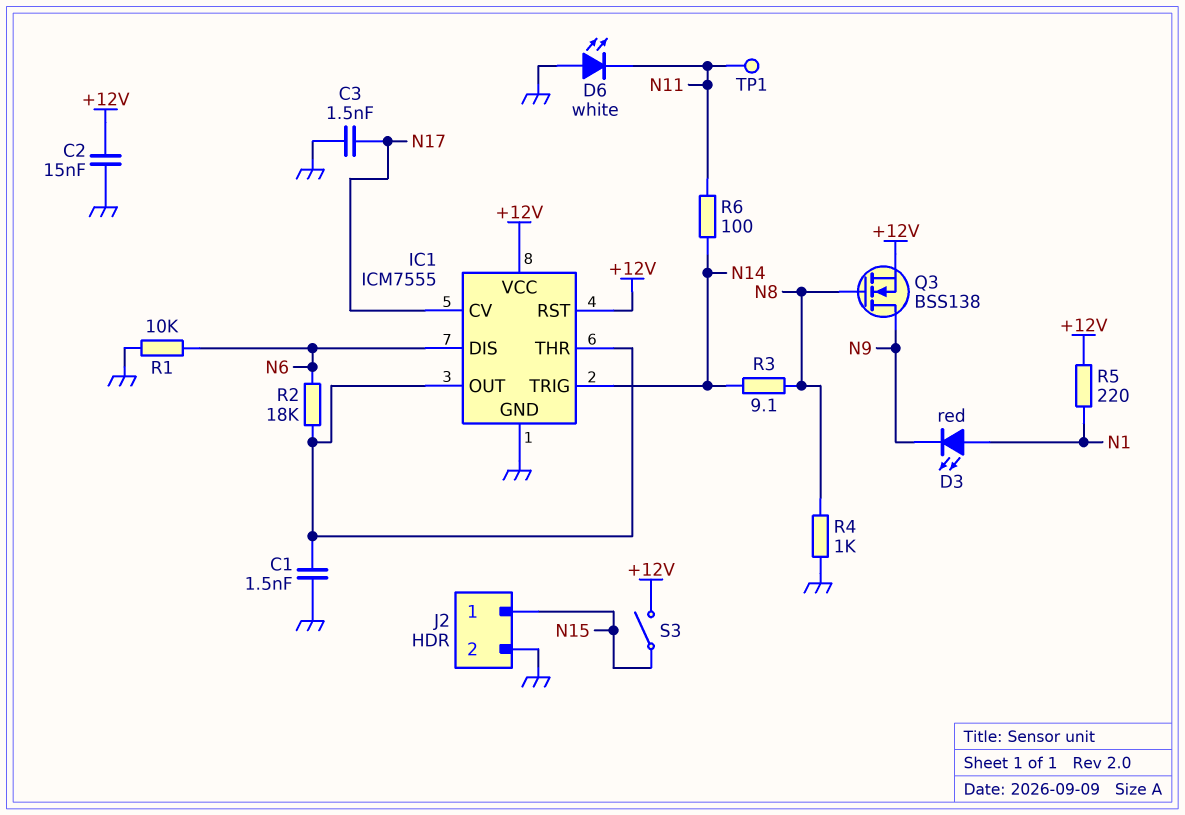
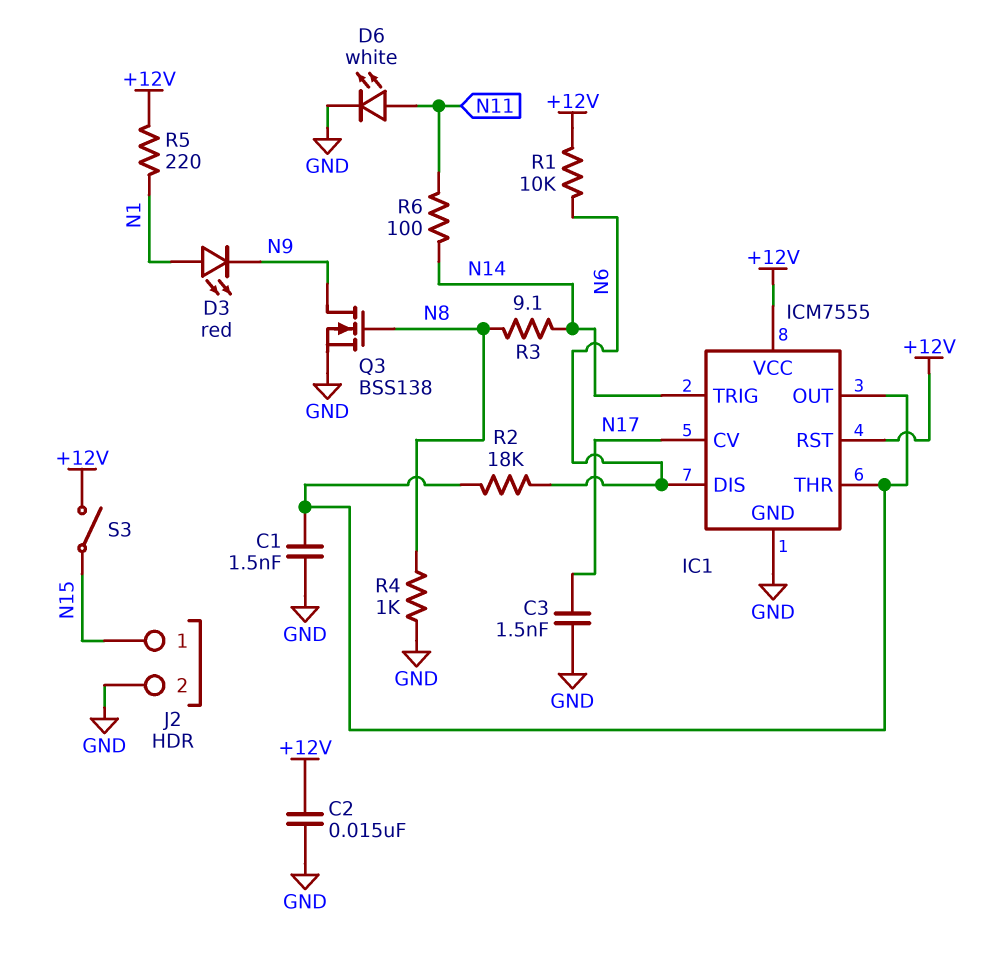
D6: LED white (A GND, K N11) -> LED white (A N11, K GND)
Q3: NMOS BSS138 (G N8, D N9, S +12V) -> NMOS BSS138 (G N8, D N9, S GND)
R1: 10k (GND, N6) -> 10k (+12V, N6)
TP1: test point (N11) -> none

